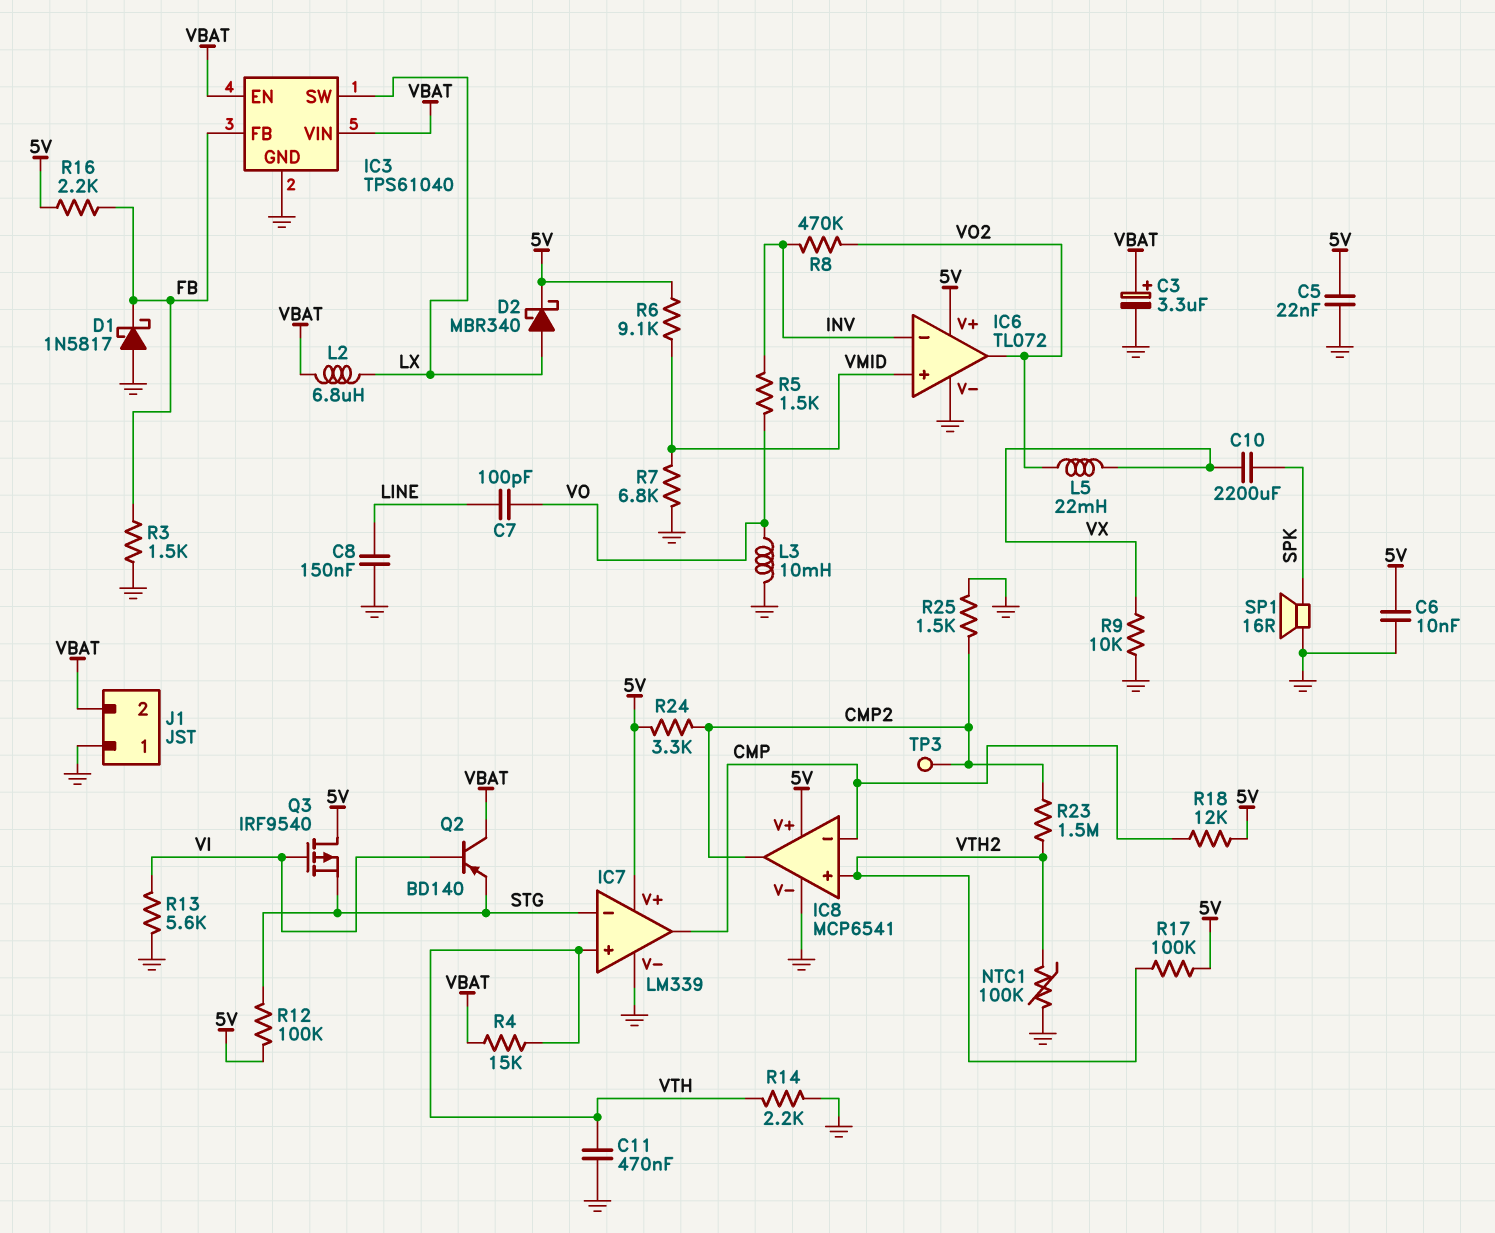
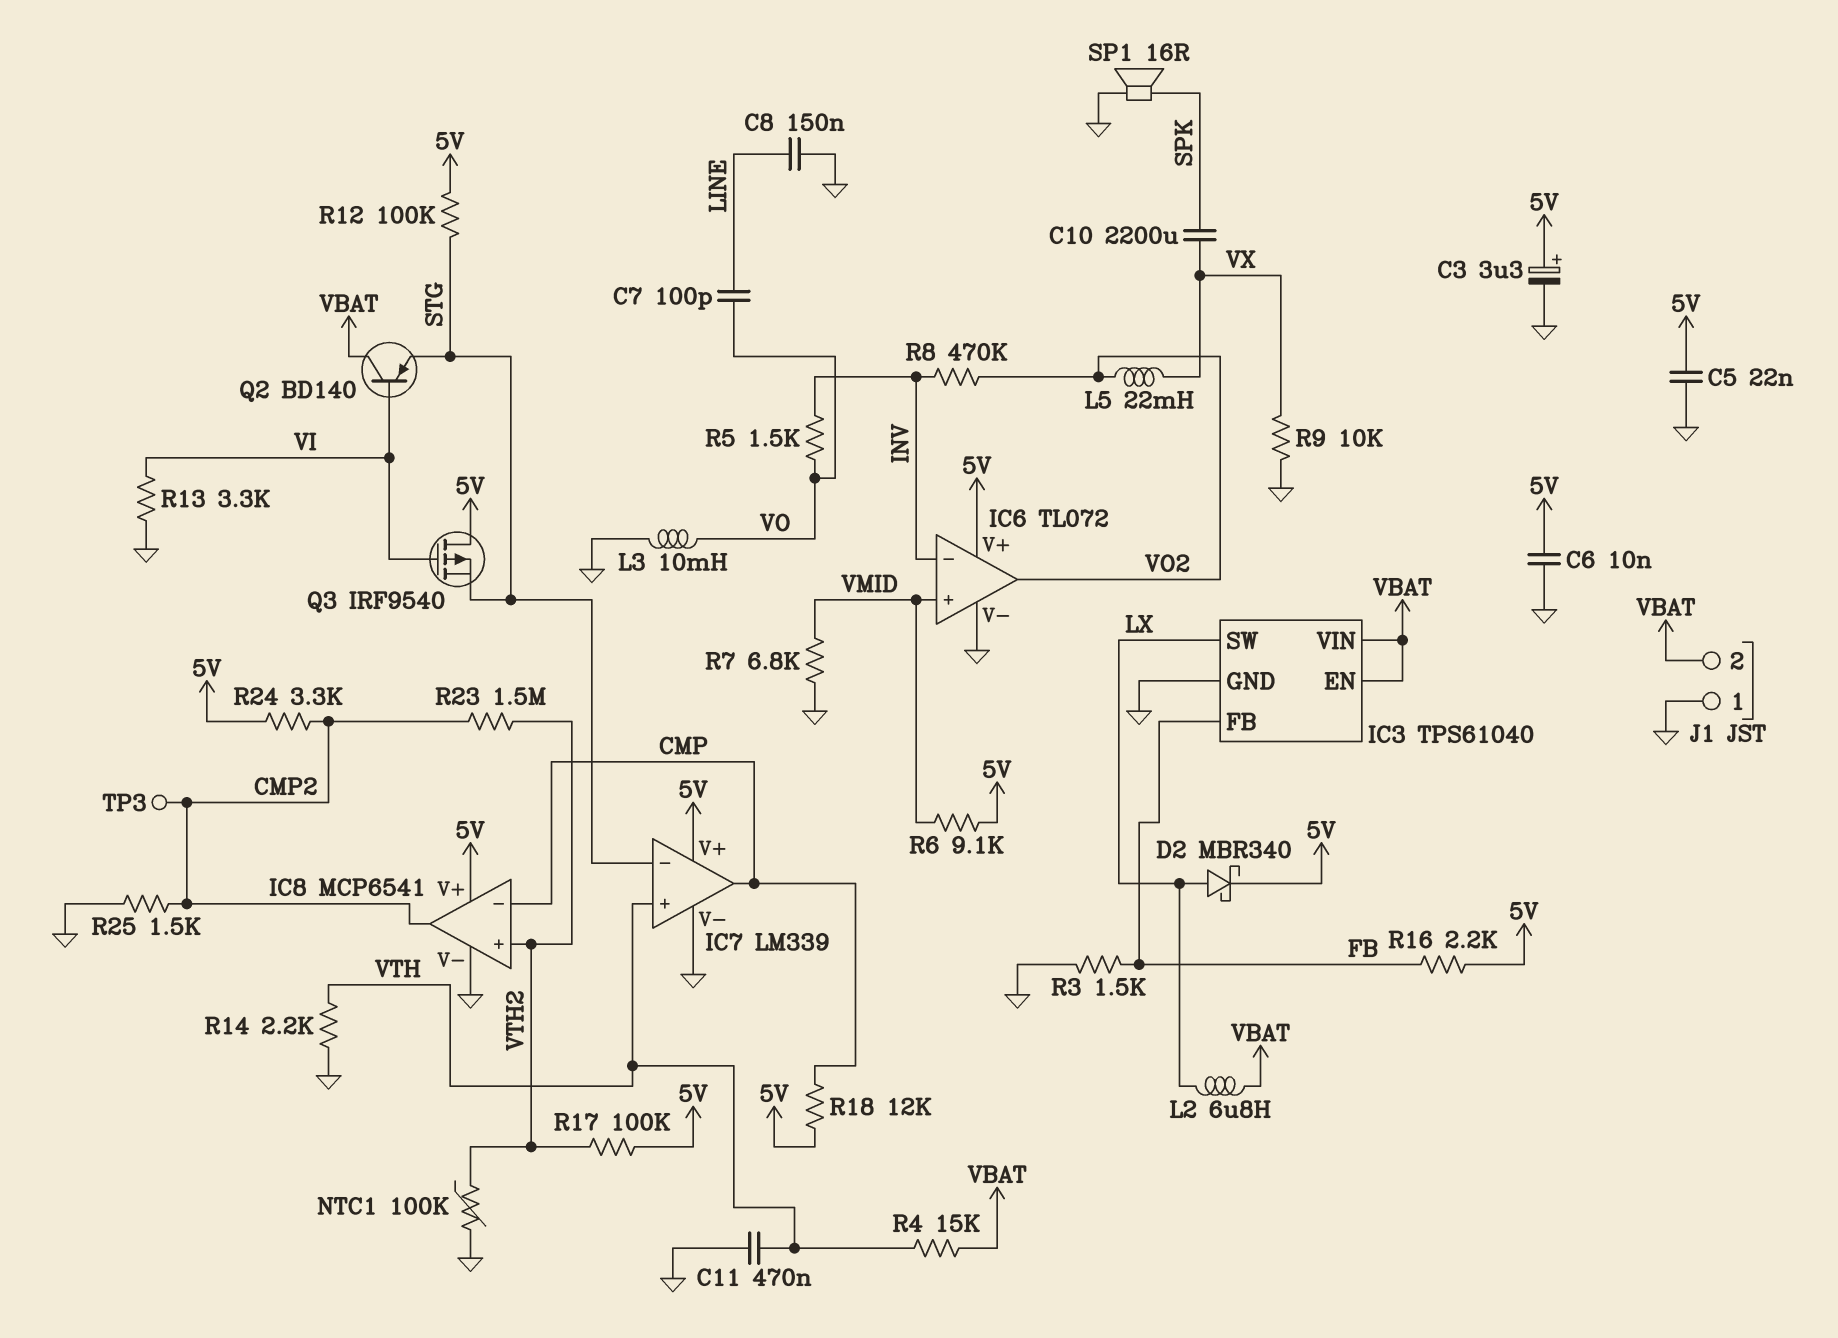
C3: 3.3uF (plus VBAT, minus GND) -> 3.3uF (plus 5V, minus GND)
D1: schottky 1N5817 (A GND, K FB) -> none
R13: 5.6k (GND, VI) -> 3.3k (GND, VI)

